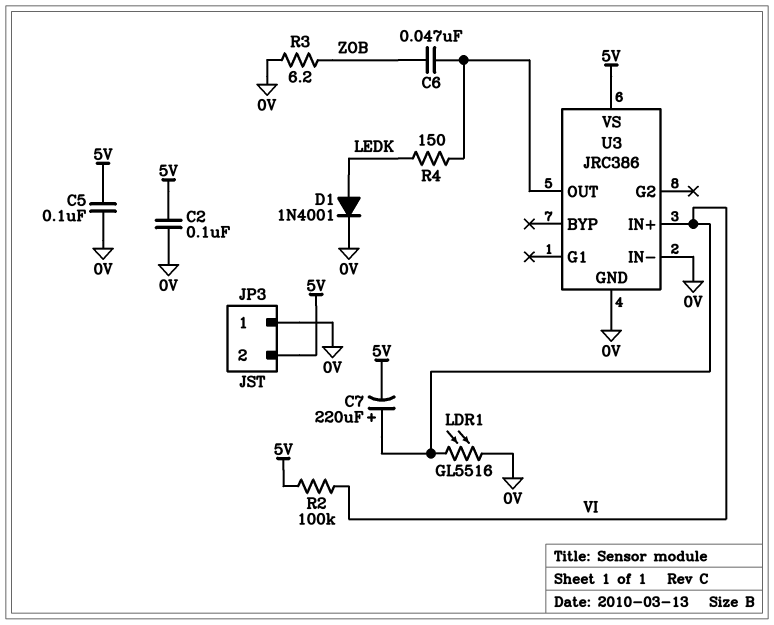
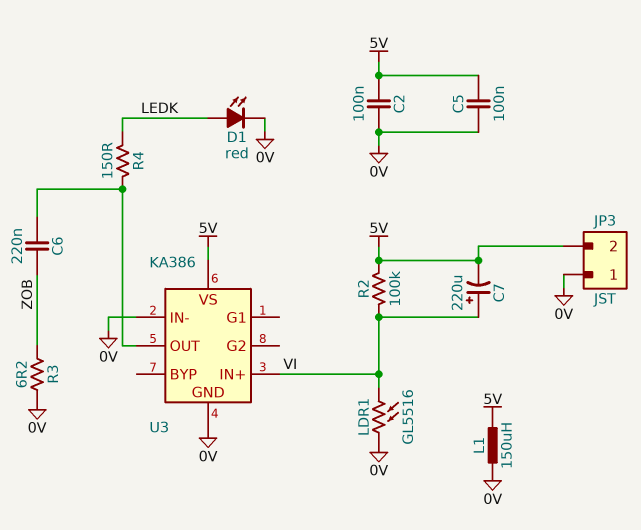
C6: 47nF (U3/OUT, ZOB) -> 220nF (U3/OUT, ZOB)
D1: diode 1N4001 (A LEDK, K 0V) -> LED red (A LEDK, K 0V)
L1: none -> 150uH (0V, 5V)
U3: JRC386 -> KA386

